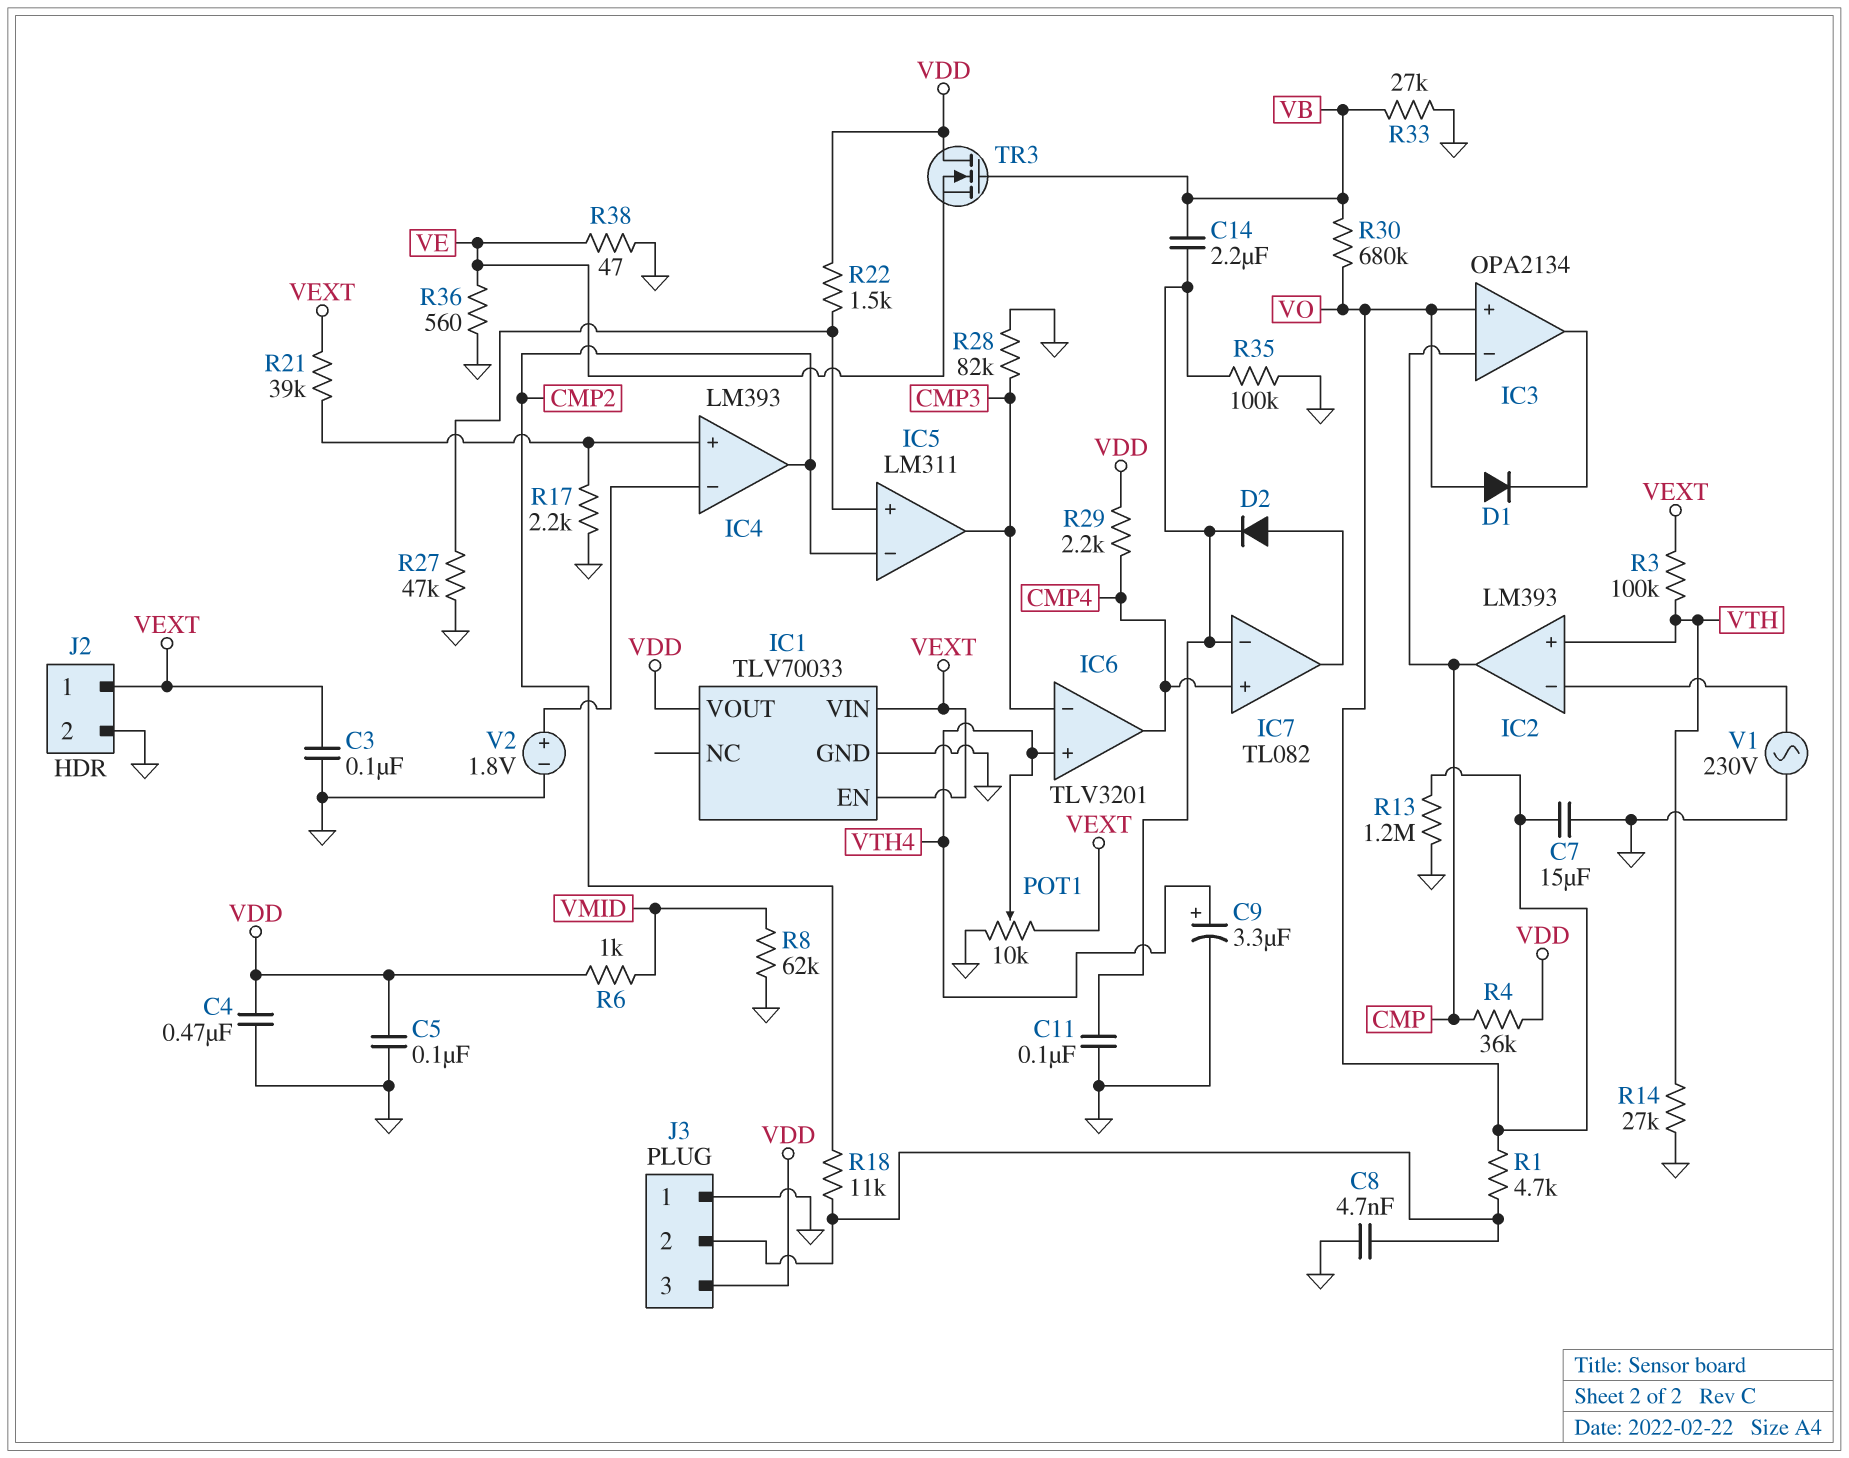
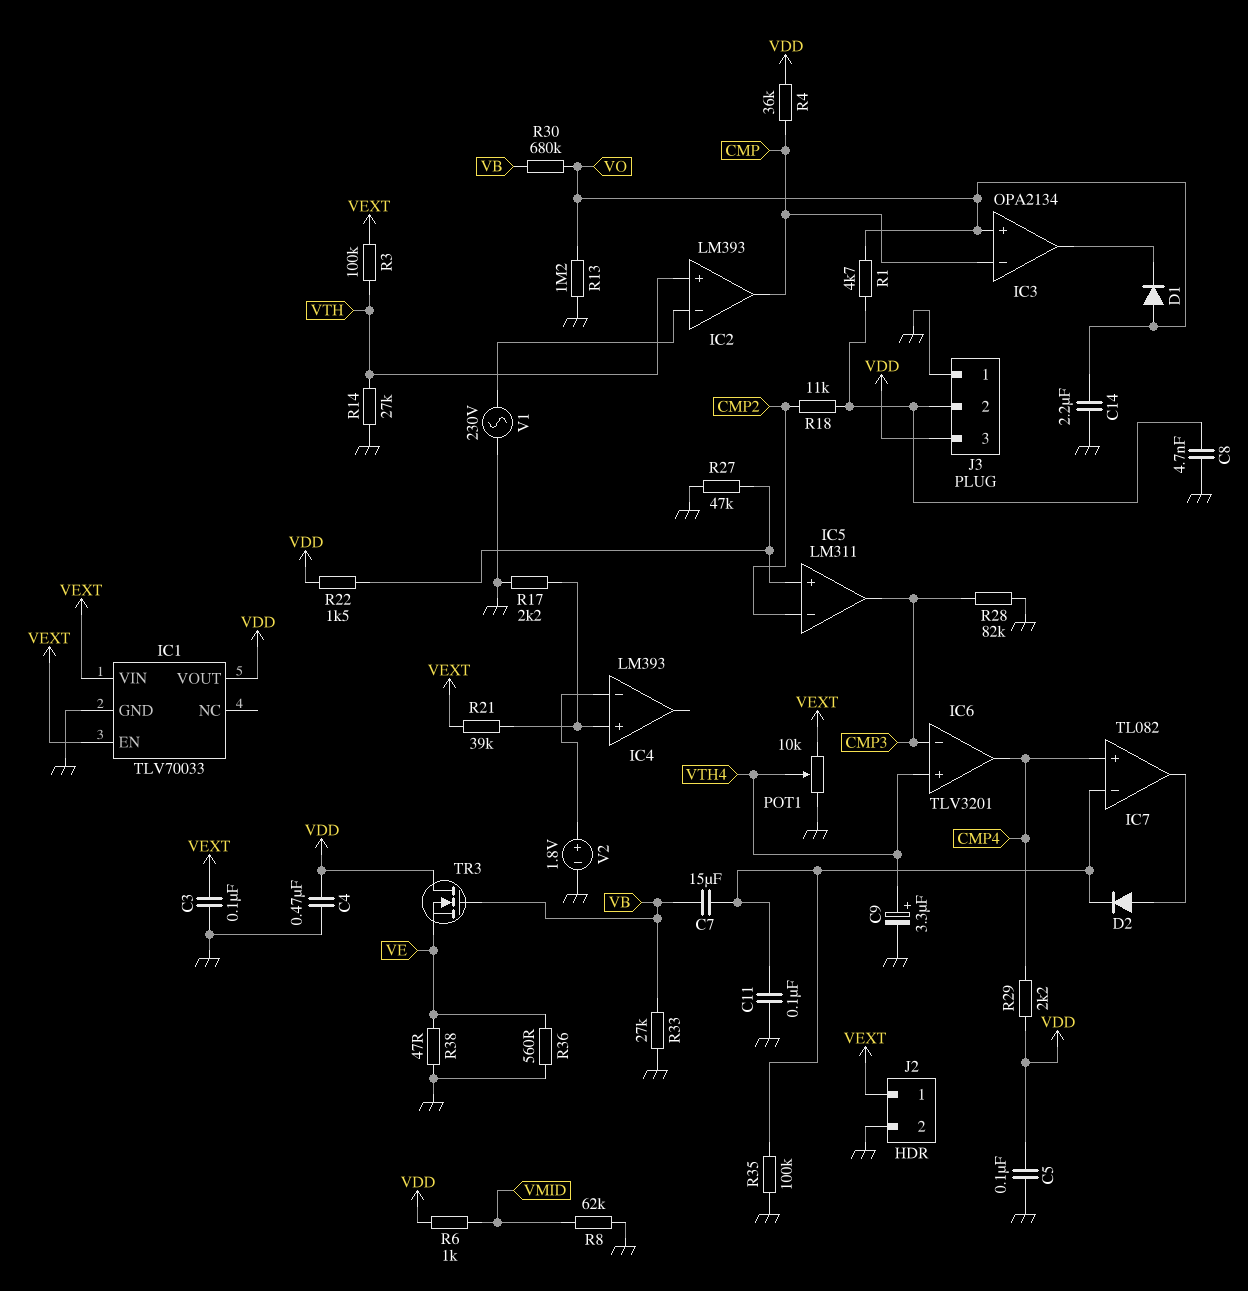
C7: 15uF (GND, VO) -> 15uF (IC7/in-, VB)
C14: 2.2uF (IC7/in-, VB) -> 2.2uF (GND, VO)
IC4 pin out: CMP2 -> none

